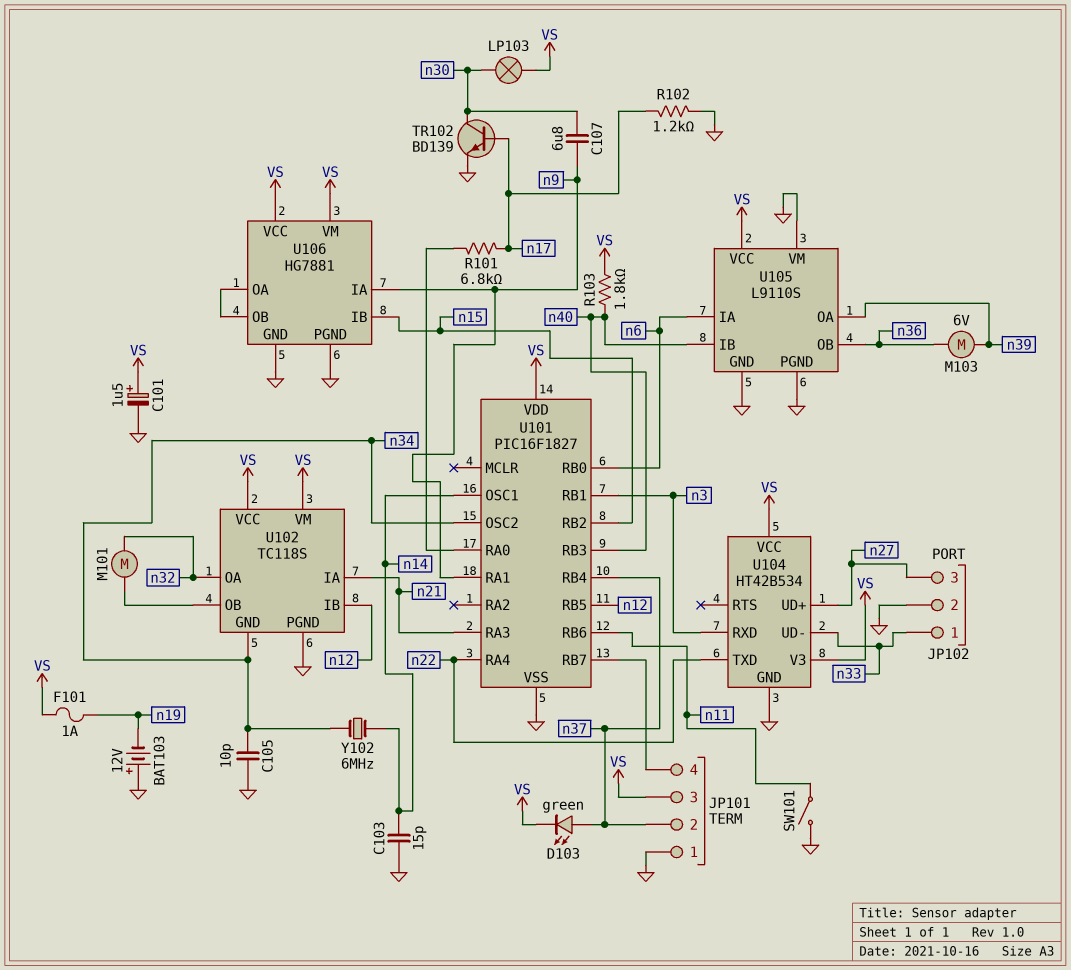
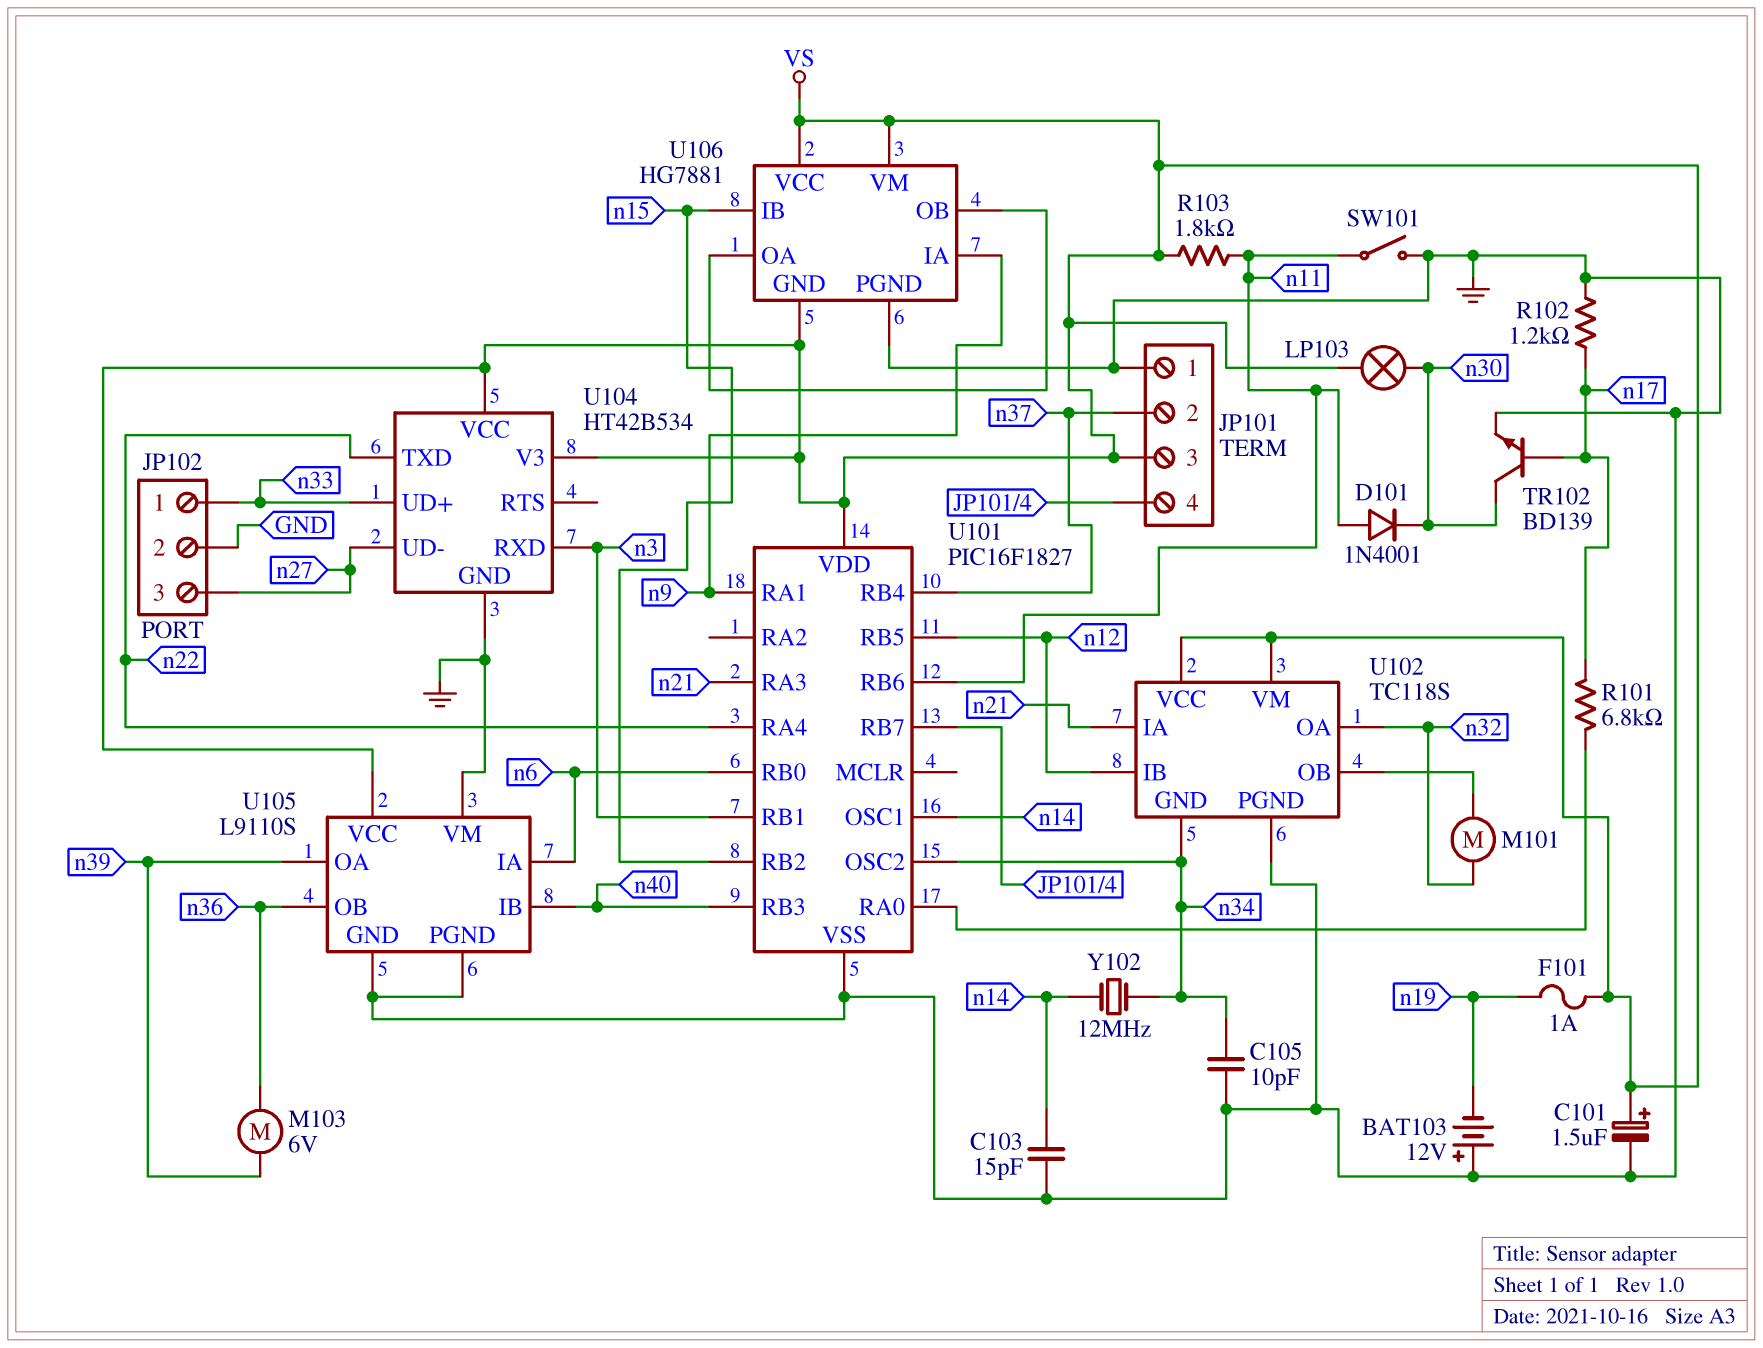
C107: 6.8uF (n9, n30) -> none
D101: none -> diode 1N4001 (A n11, K n30)
D103: LED green (A n37, K VS) -> none
R103: 1.8k (VS, n40) -> 1.8k (VS, n11)
U104 pin UD+: n27 -> n33
U104 pin UD-: n33 -> n27
U106 pin GND: GND -> VS
Y102: 6MHz (n14, n34) -> 12MHz (n14, n34)

